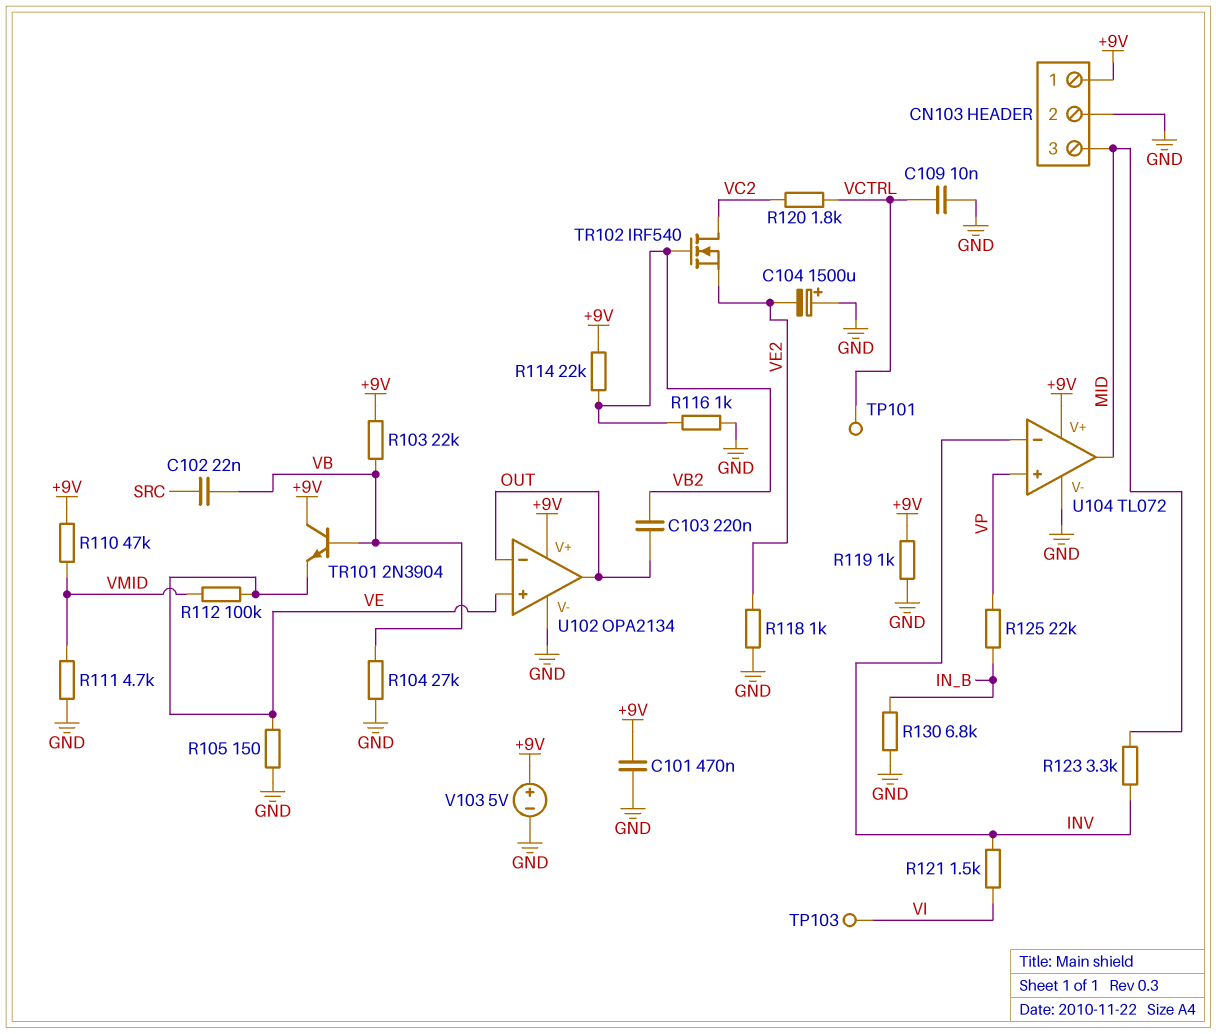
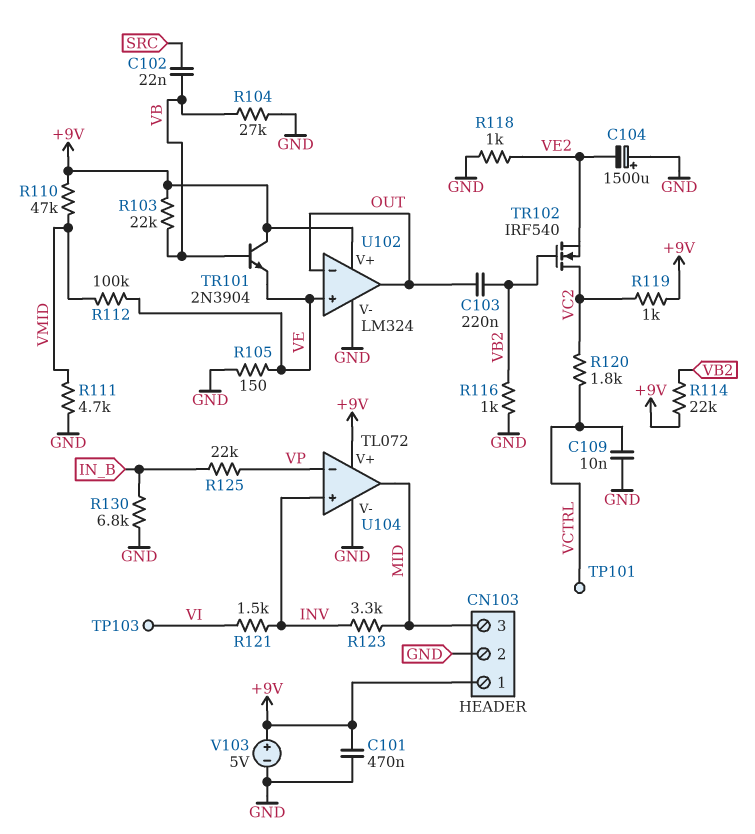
R119: 1k (+9V, GND) -> 1k (+9V, VC2)
U102: OPA2134 -> LM324
U104 pin in+: VP -> INV
U104 pin in-: INV -> VP

